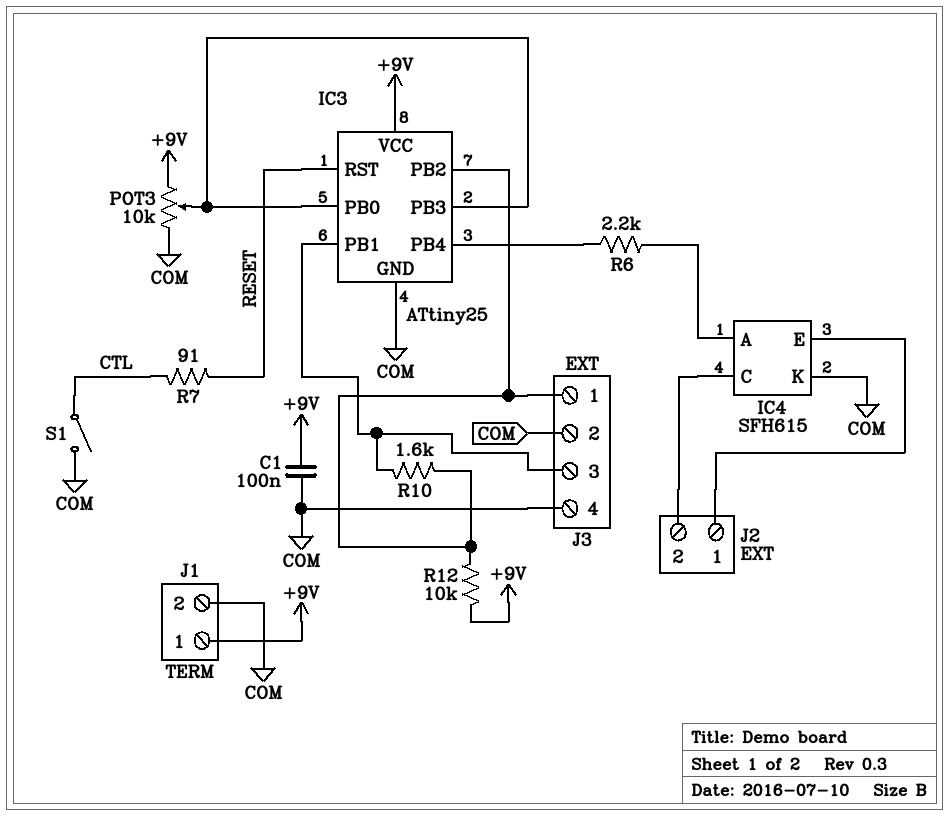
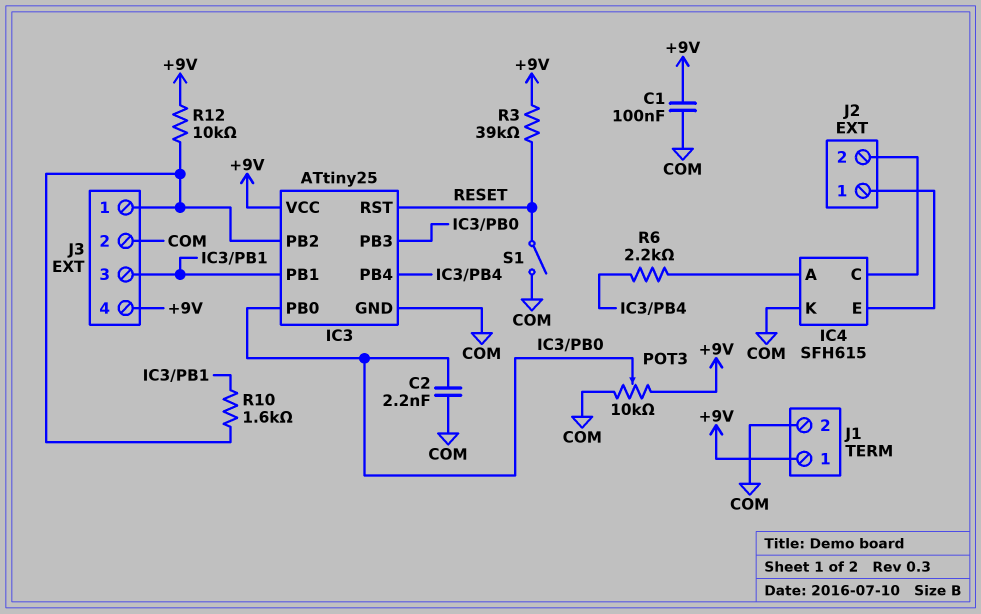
C2: none -> 2.2nF (COM, IC3/PB0)
J3 pin 4: COM -> +9V
R3: none -> 39k (+9V, RESET)
R7: 91 (CTL, RESET) -> none
S1: switch (COM, CTL) -> switch (COM, RESET)

